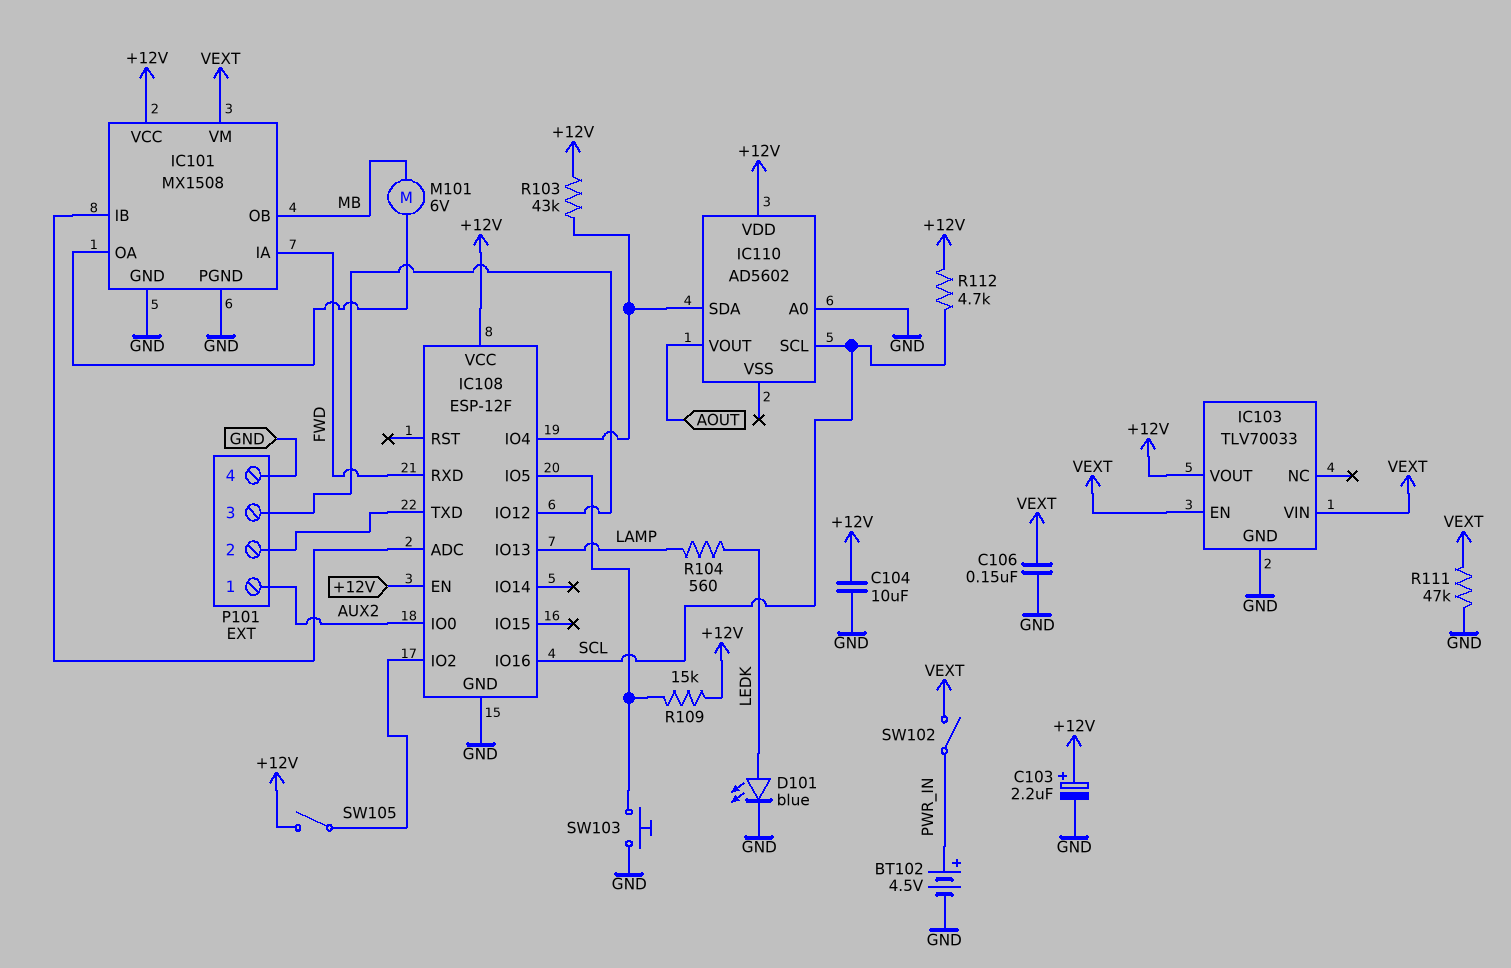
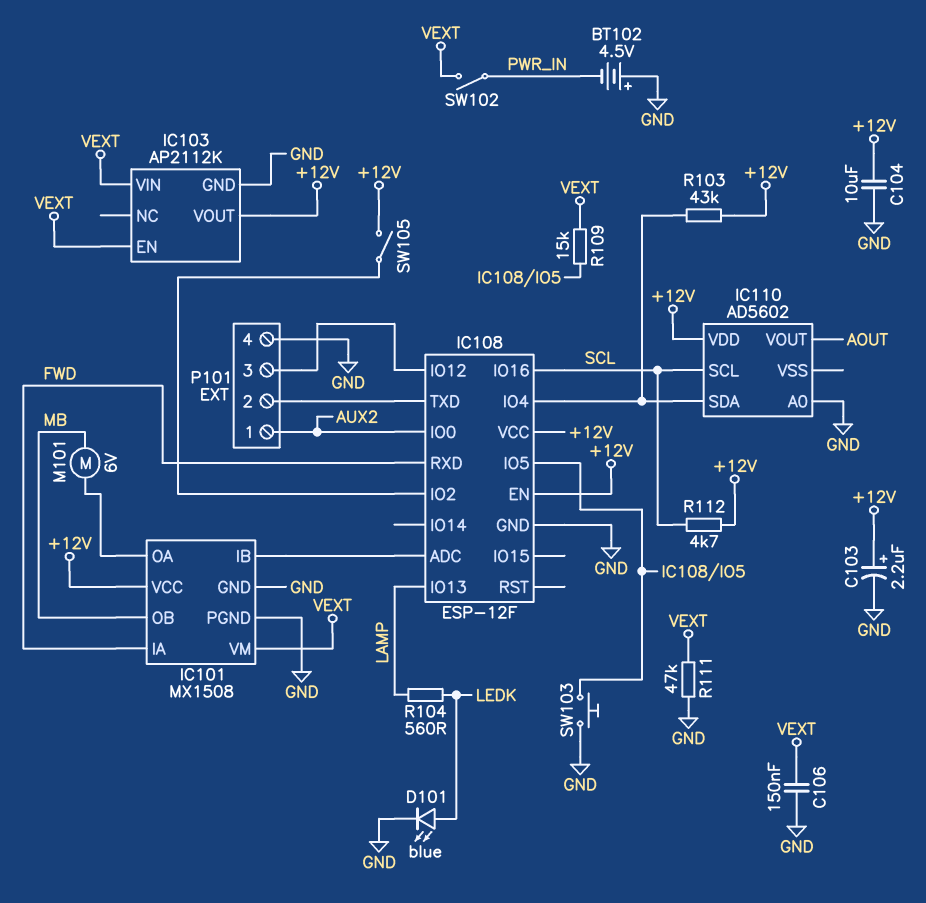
BT102: 4.5V (plus PWR_IN, minus GND) -> 4.5V (plus GND, minus PWR_IN)
IC103: TLV70033 -> AP2112K
R109: 15k (+12V, IC108/IO5) -> 15k (IC108/IO5, VEXT)

